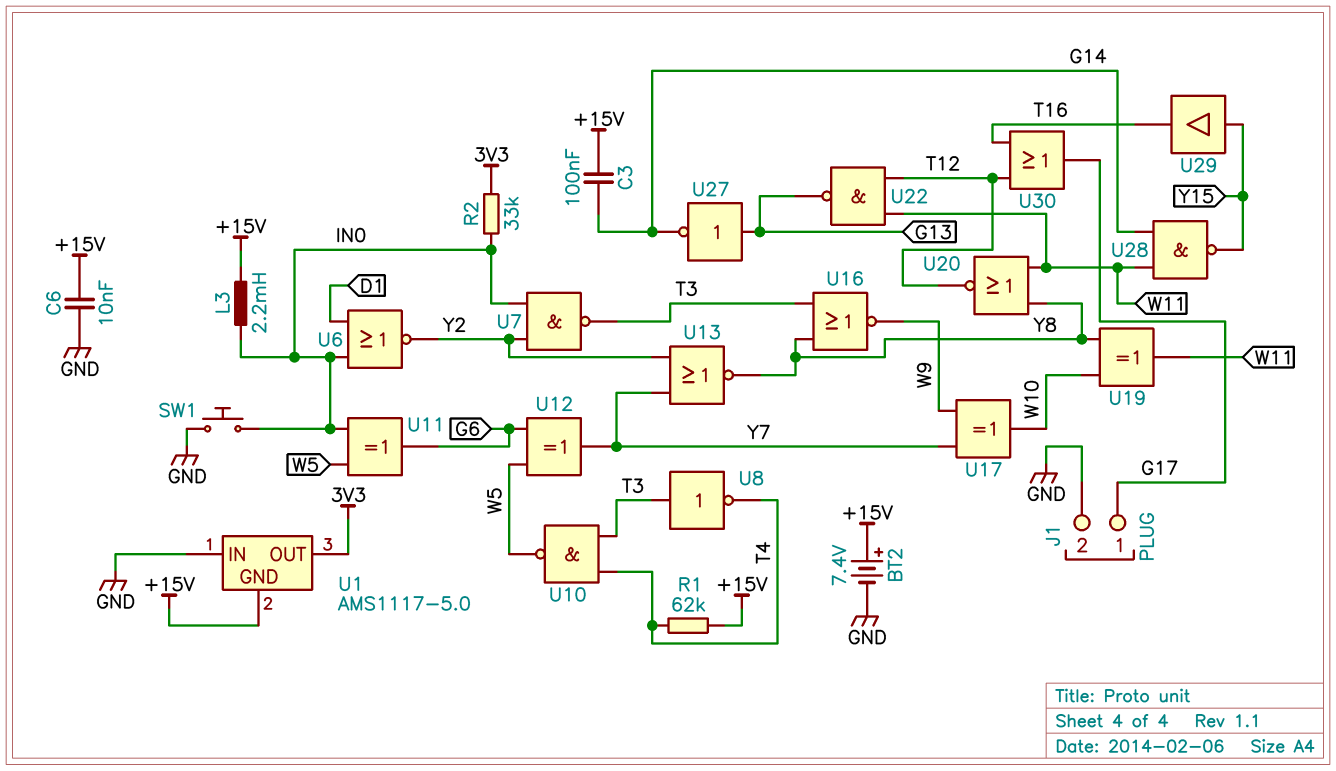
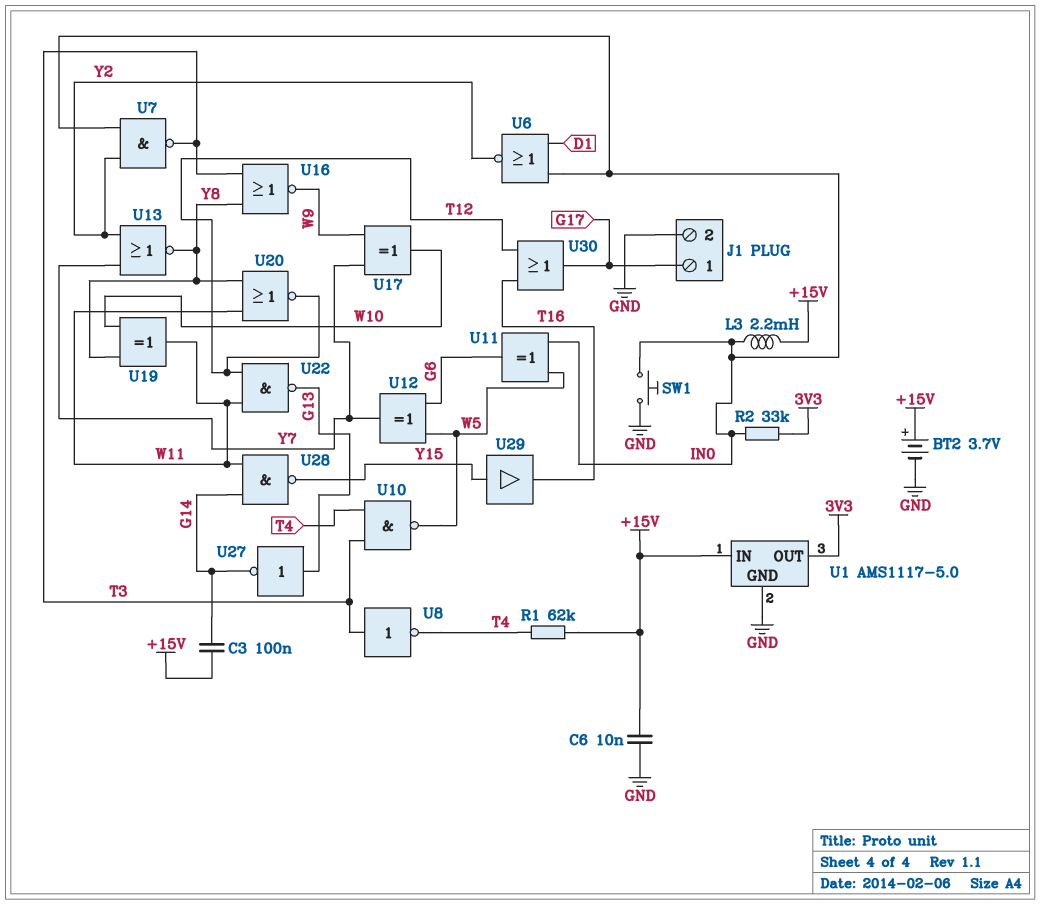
BT2: 7.4V (plus +15V, minus GND) -> 3.7V (plus +15V, minus GND)
U1 pin GND: +15V -> GND
U1 pin IN: GND -> +15V

